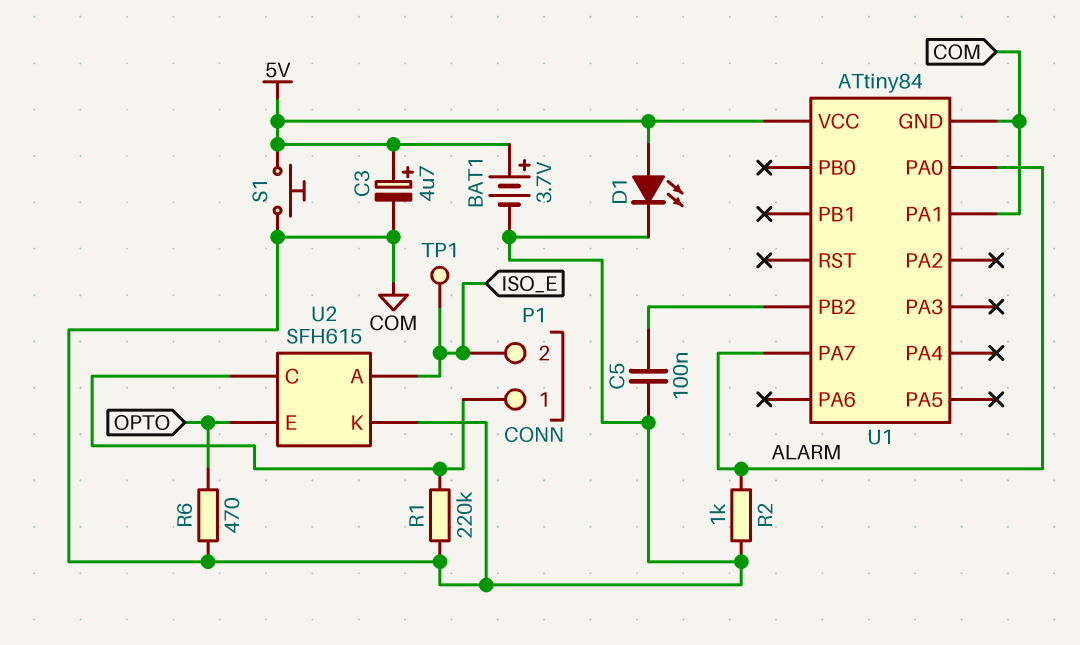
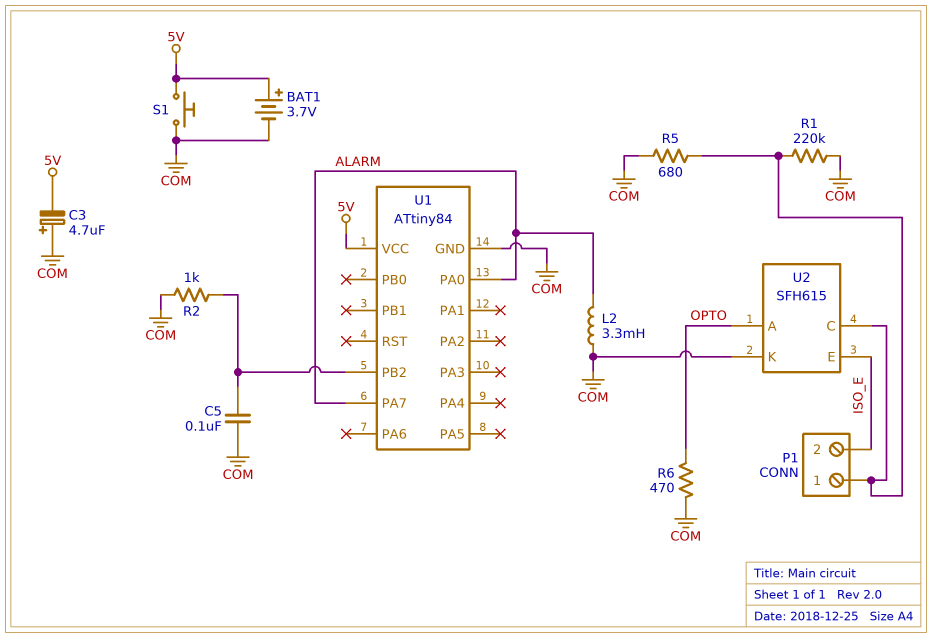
C3: 4.7uF (plus 5V, minus COM) -> 4.7uF (plus COM, minus 5V)
D1: LED (A 5V, K COM) -> none
L2: none -> 3.3mH (ALARM, COM)
R2: 1k (ALARM, COM) -> 1k (COM, U1/PB2)
R5: none -> 680 (COM, P1/1)
TP1: test point (ISO_E) -> none
U1 pin PA1: COM -> none
U2 pin A: ISO_E -> OPTO
U2 pin E: OPTO -> ISO_E

